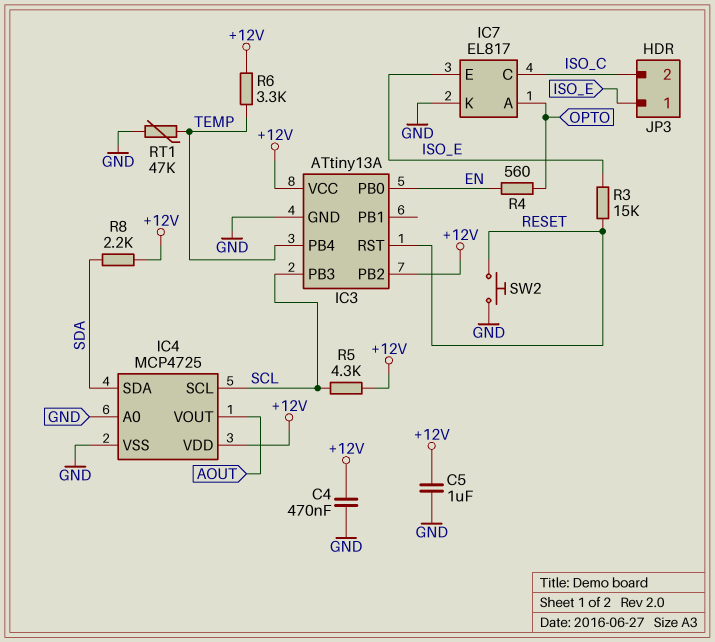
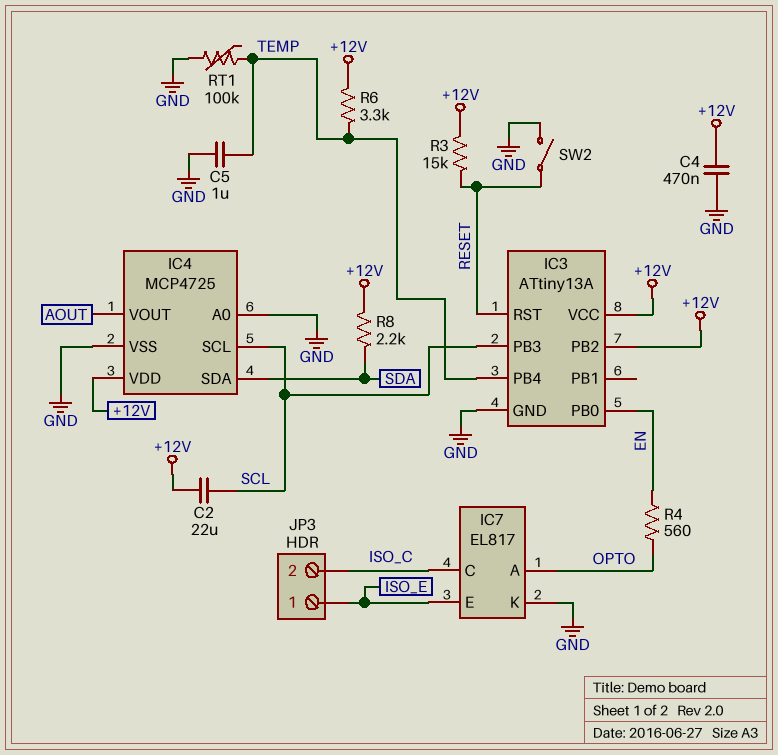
C2: none -> 22uF (+12V, SCL)
C5: 1uF (+12V, GND) -> 1uF (GND, TEMP)
R3: 15k (ISO_E, RESET) -> 15k (+12V, RESET)
R5: 4.3k (+12V, SCL) -> none
RT1: 47k (GND, TEMP) -> 100k (GND, TEMP)
SW2: button (GND, RESET) -> switch (GND, RESET)

